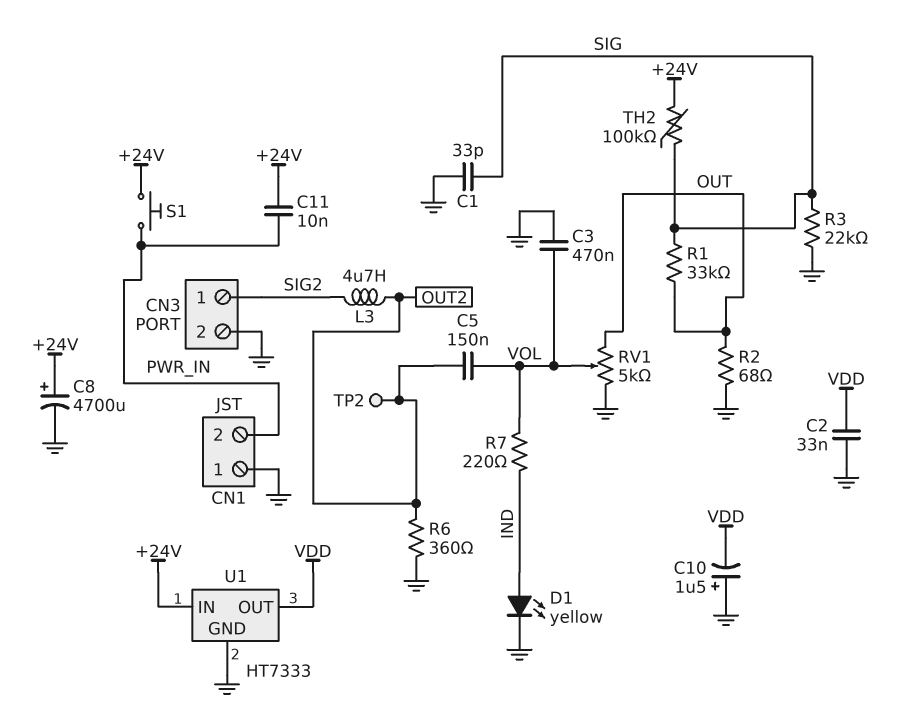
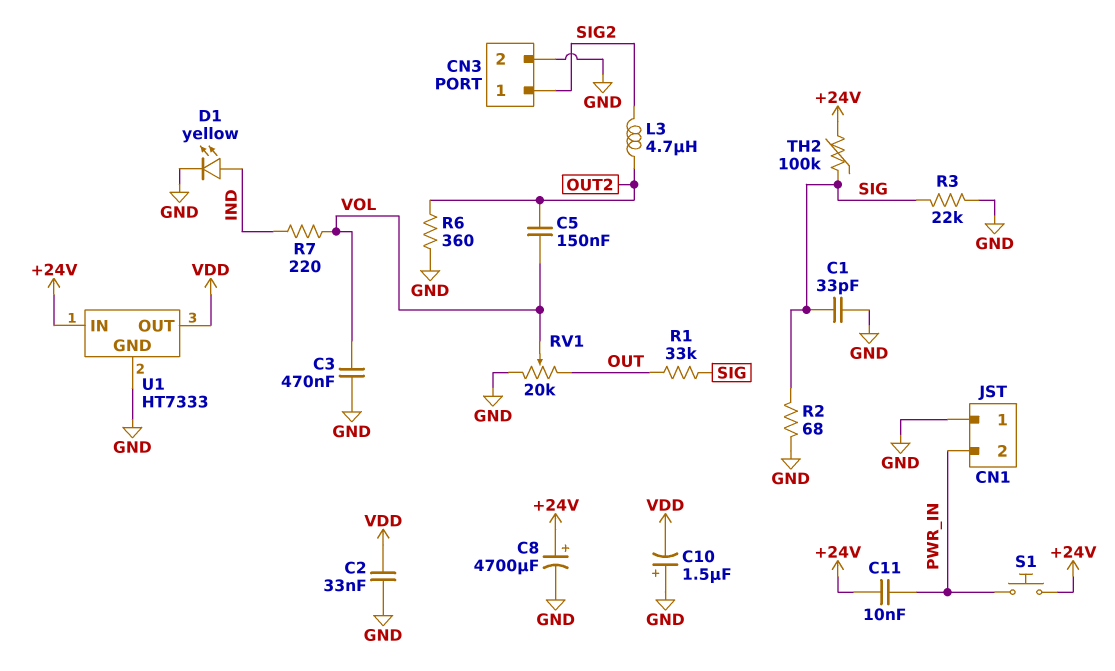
R2: 68 (GND, OUT) -> 68 (GND, SIG)
RV1: 5k (GND, OUT, wiper VOL) -> 20k (GND, OUT, wiper VOL)
TP2: test point (OUT2) -> none

